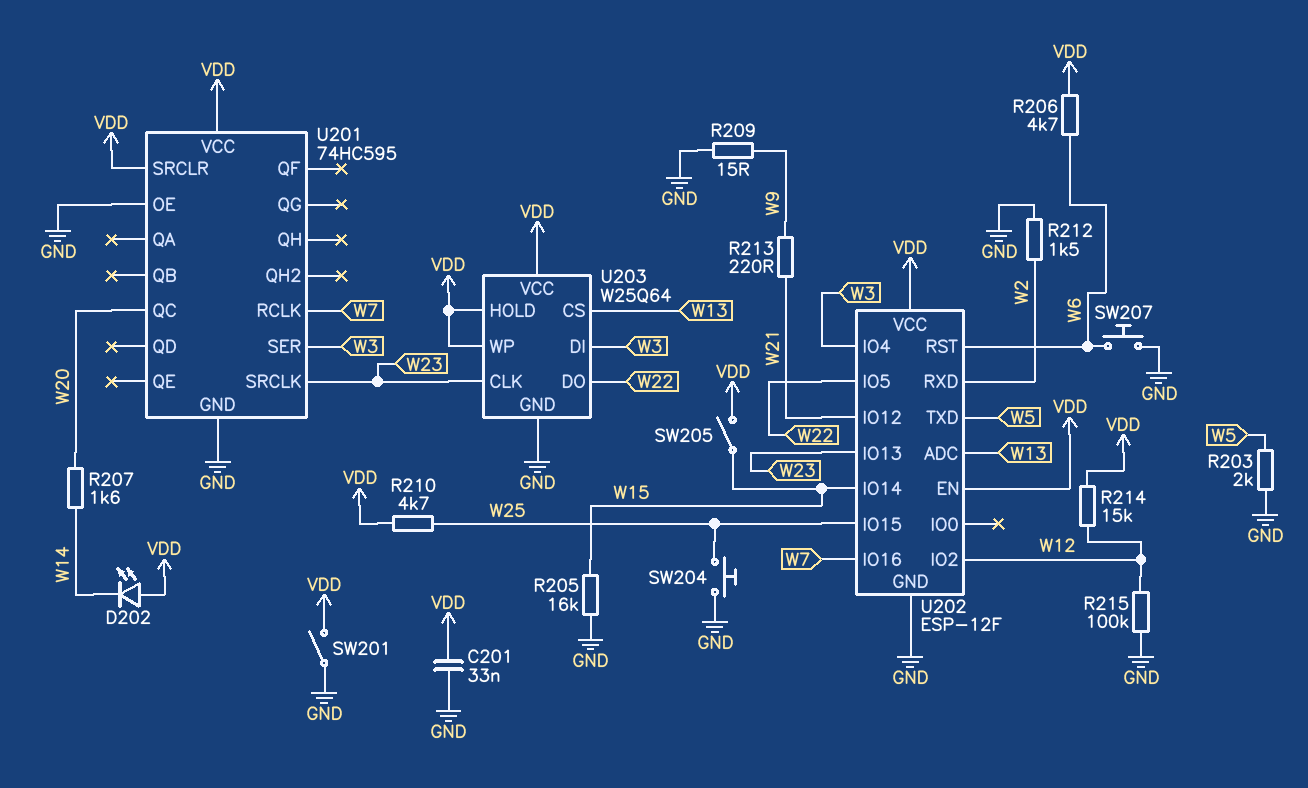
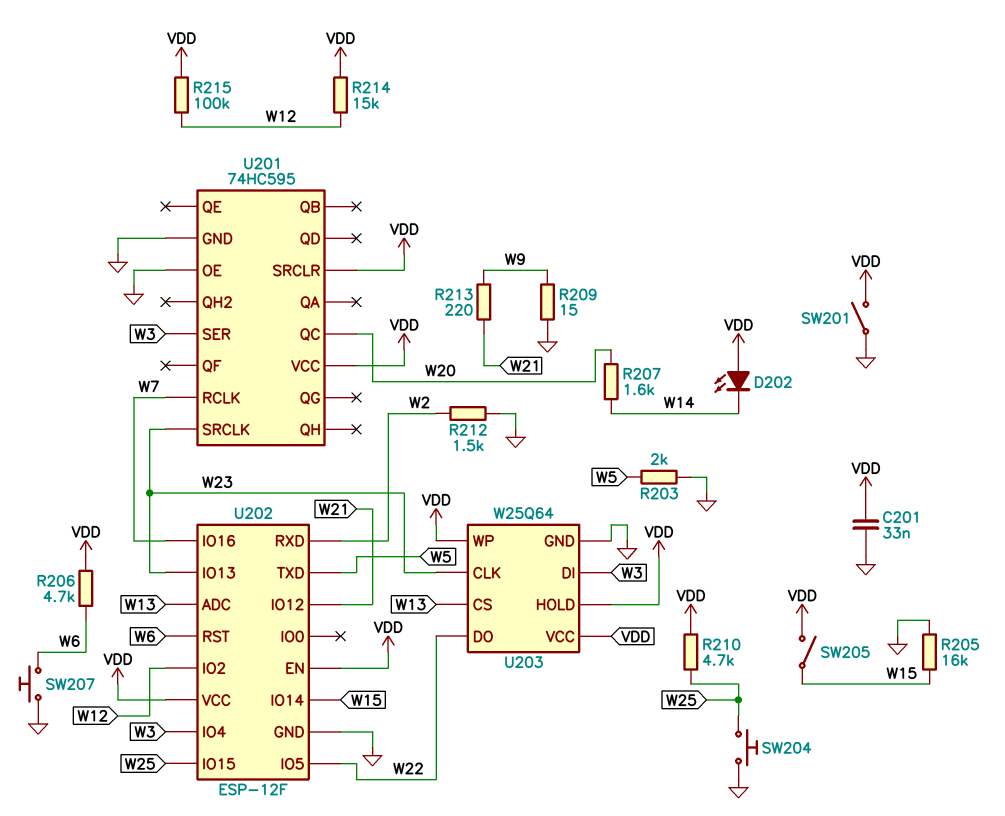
R215: 100k (GND, W12) -> 100k (VDD, W12)

